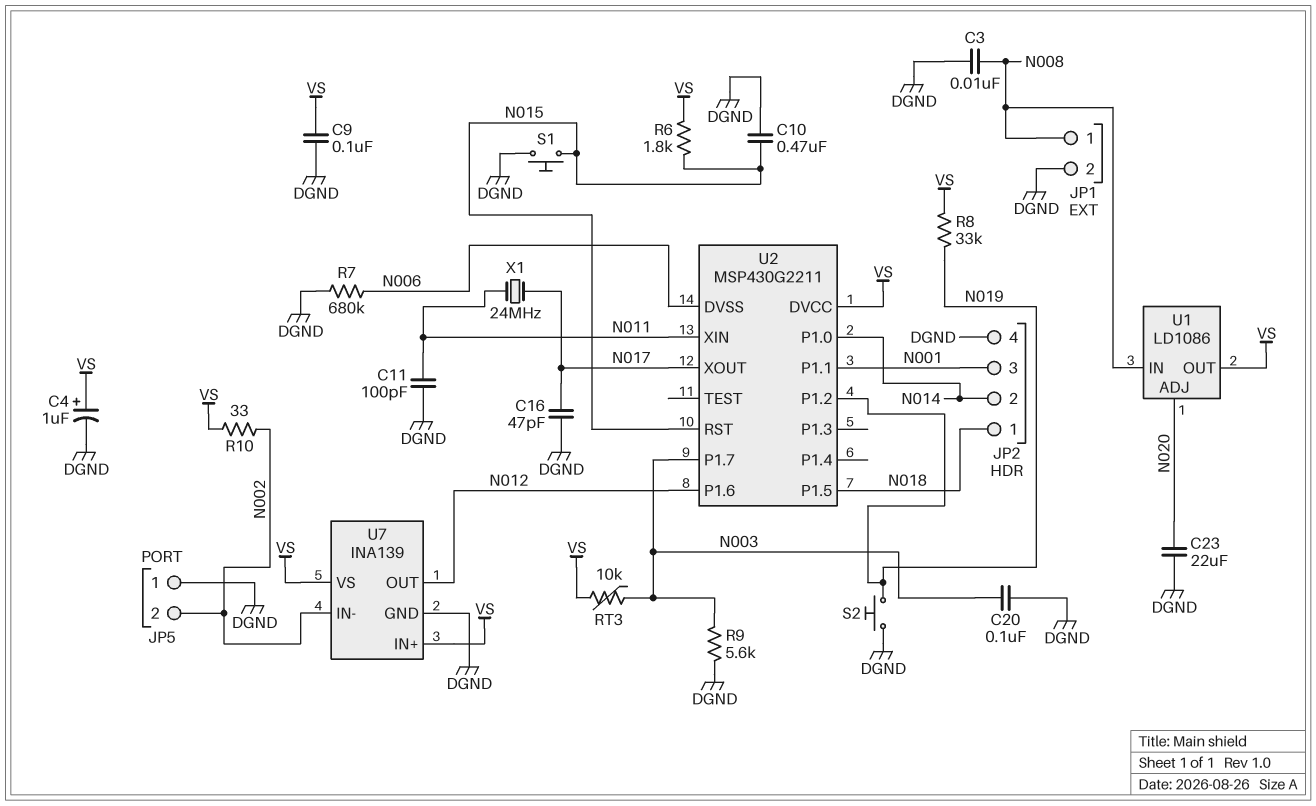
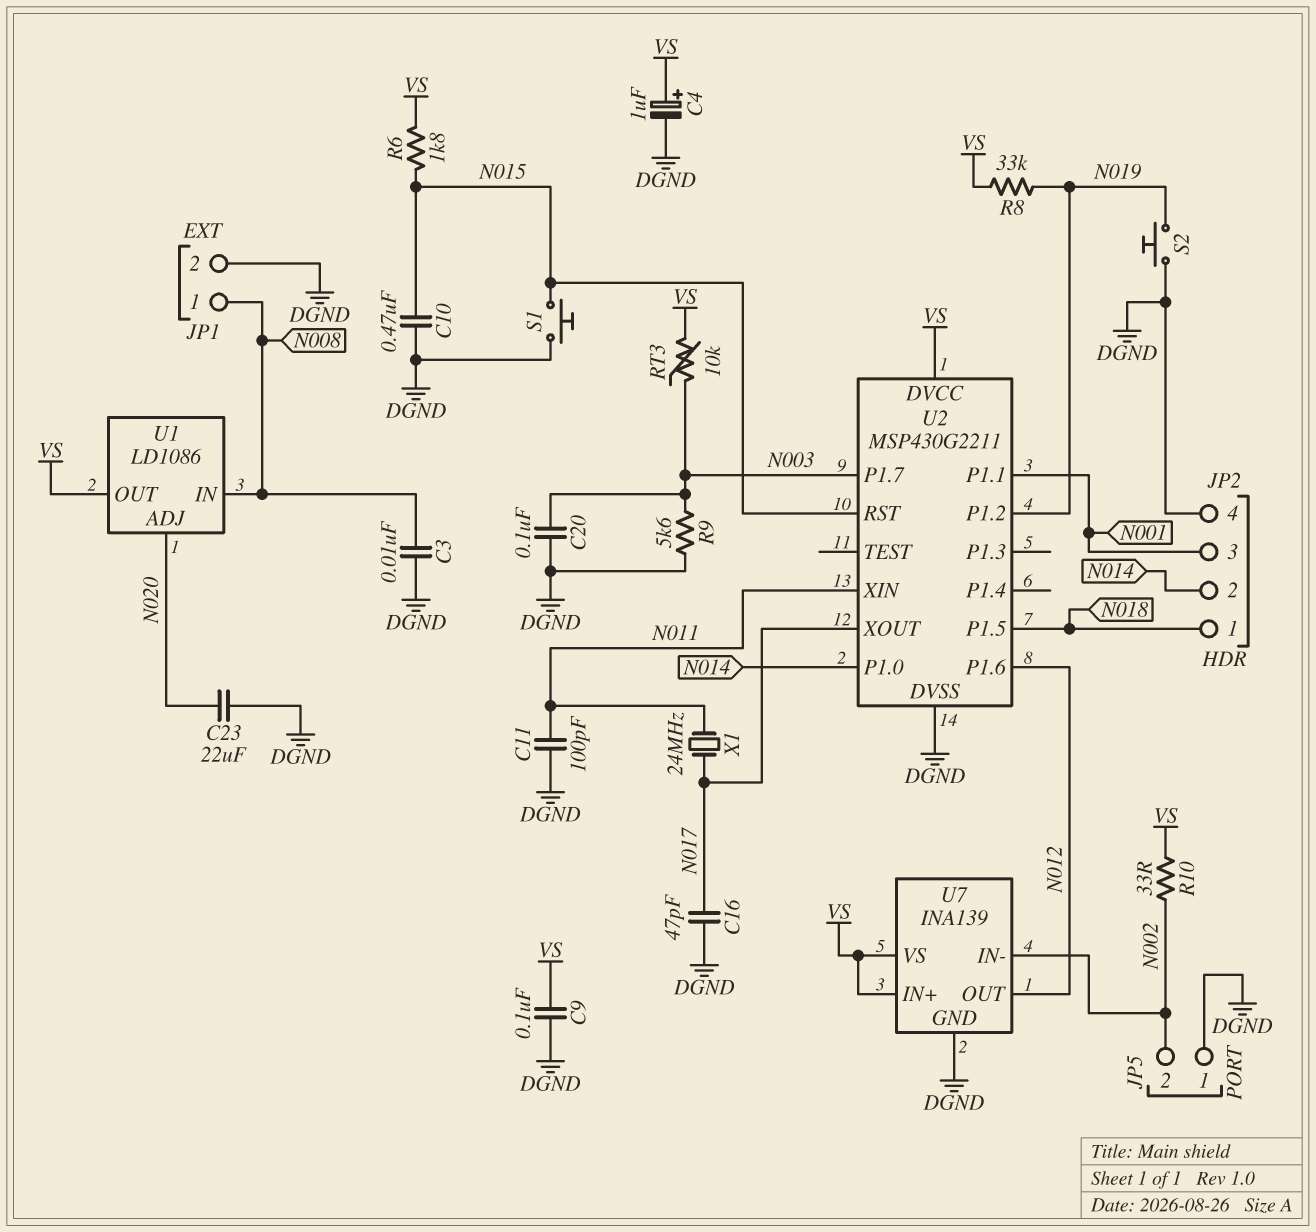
R7: 680k (DGND, N006) -> none
U2 pin DVSS: N006 -> DGND

